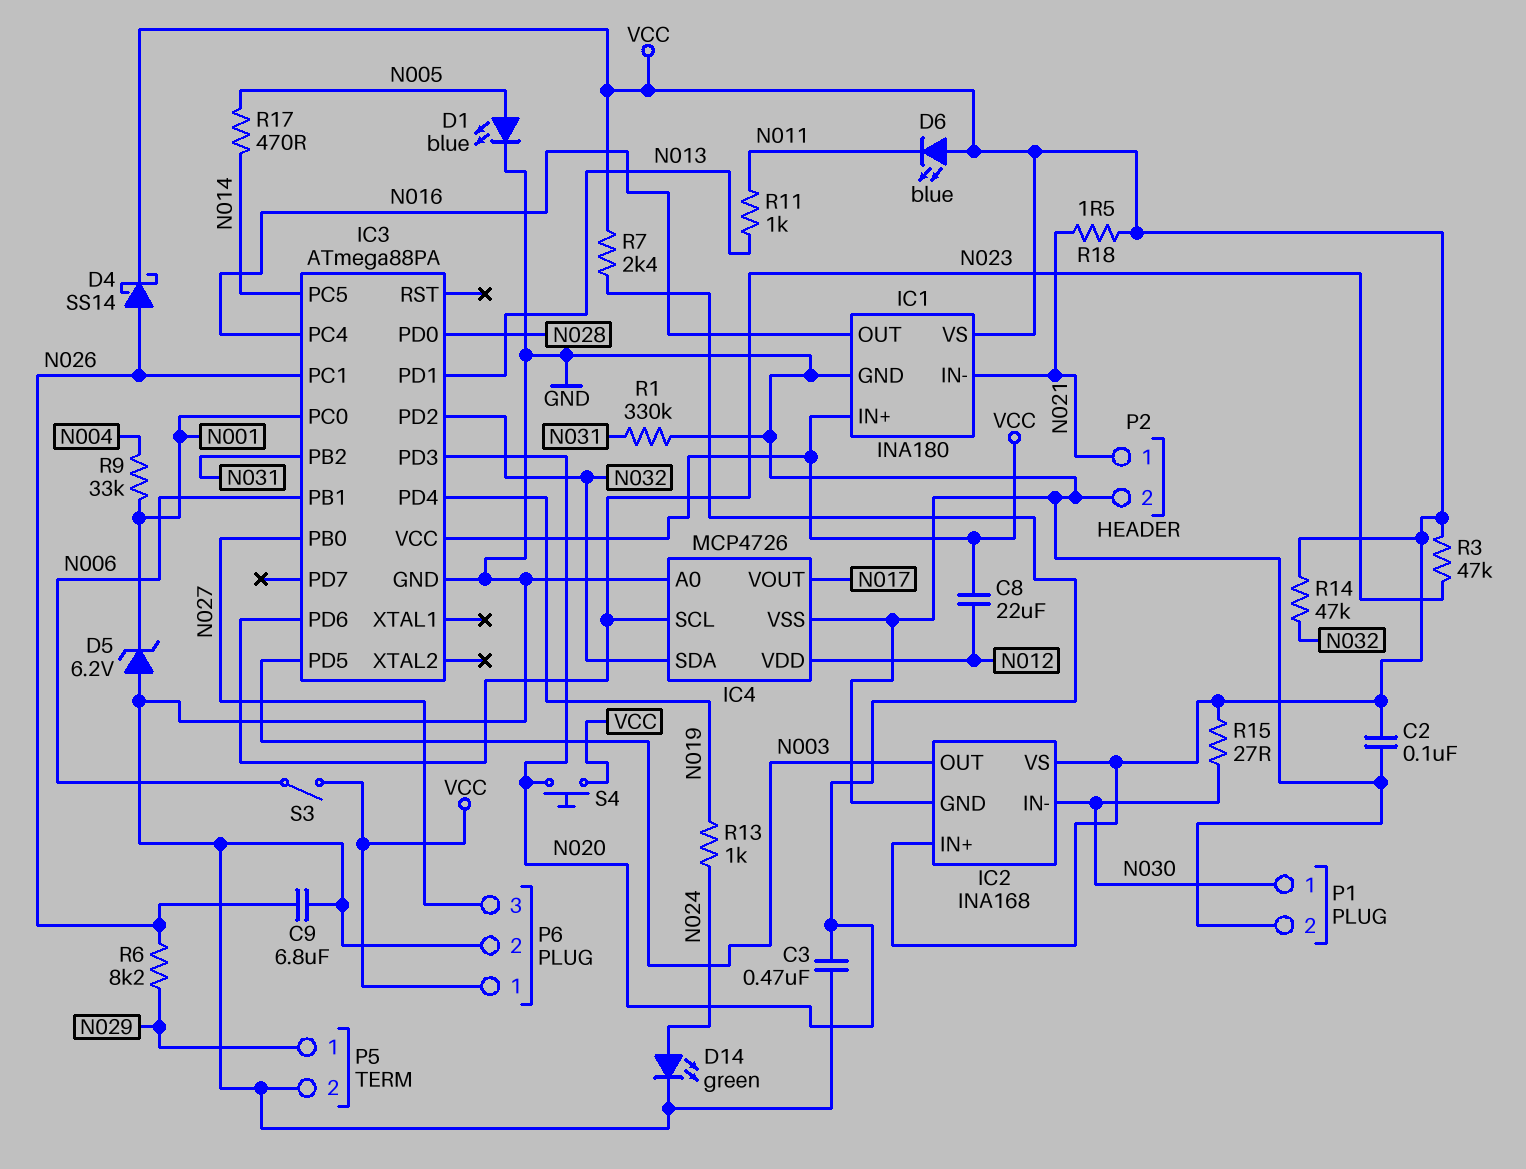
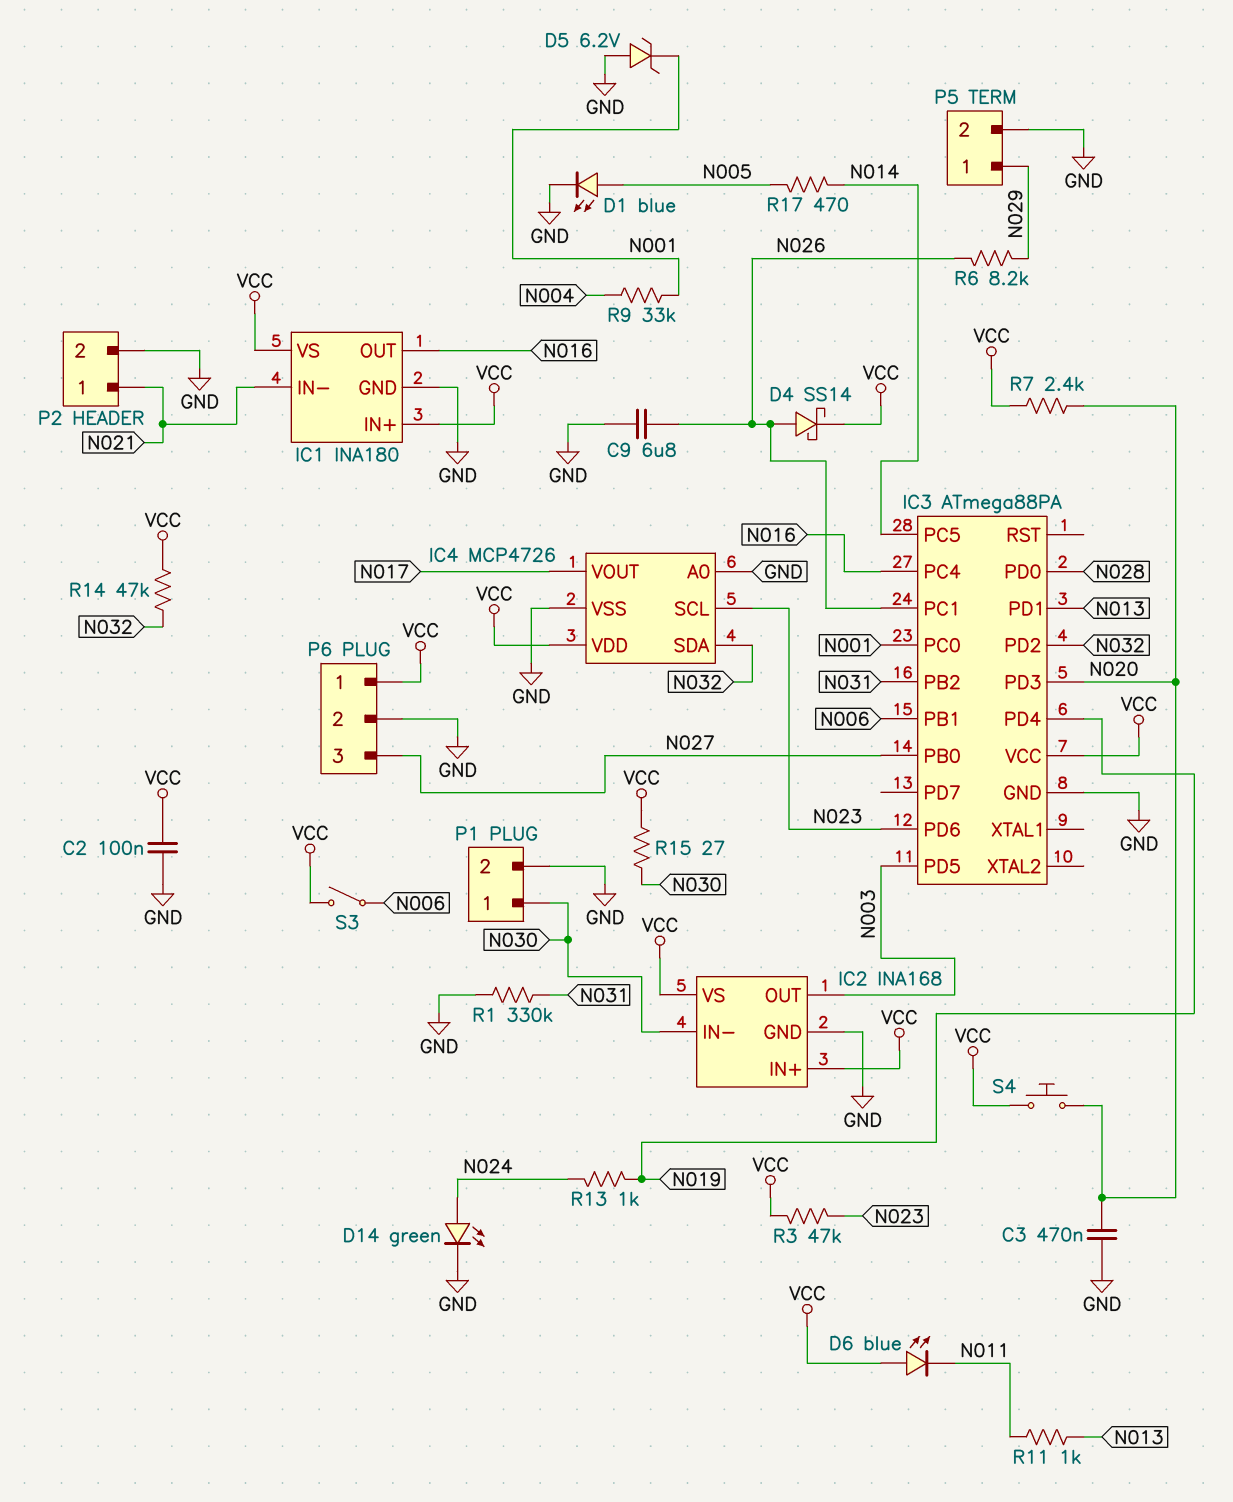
C8: 22uF (N012, VCC) -> none
IC4 pin VDD: N012 -> VCC
R18: 1.5 (N021, VCC) -> none

